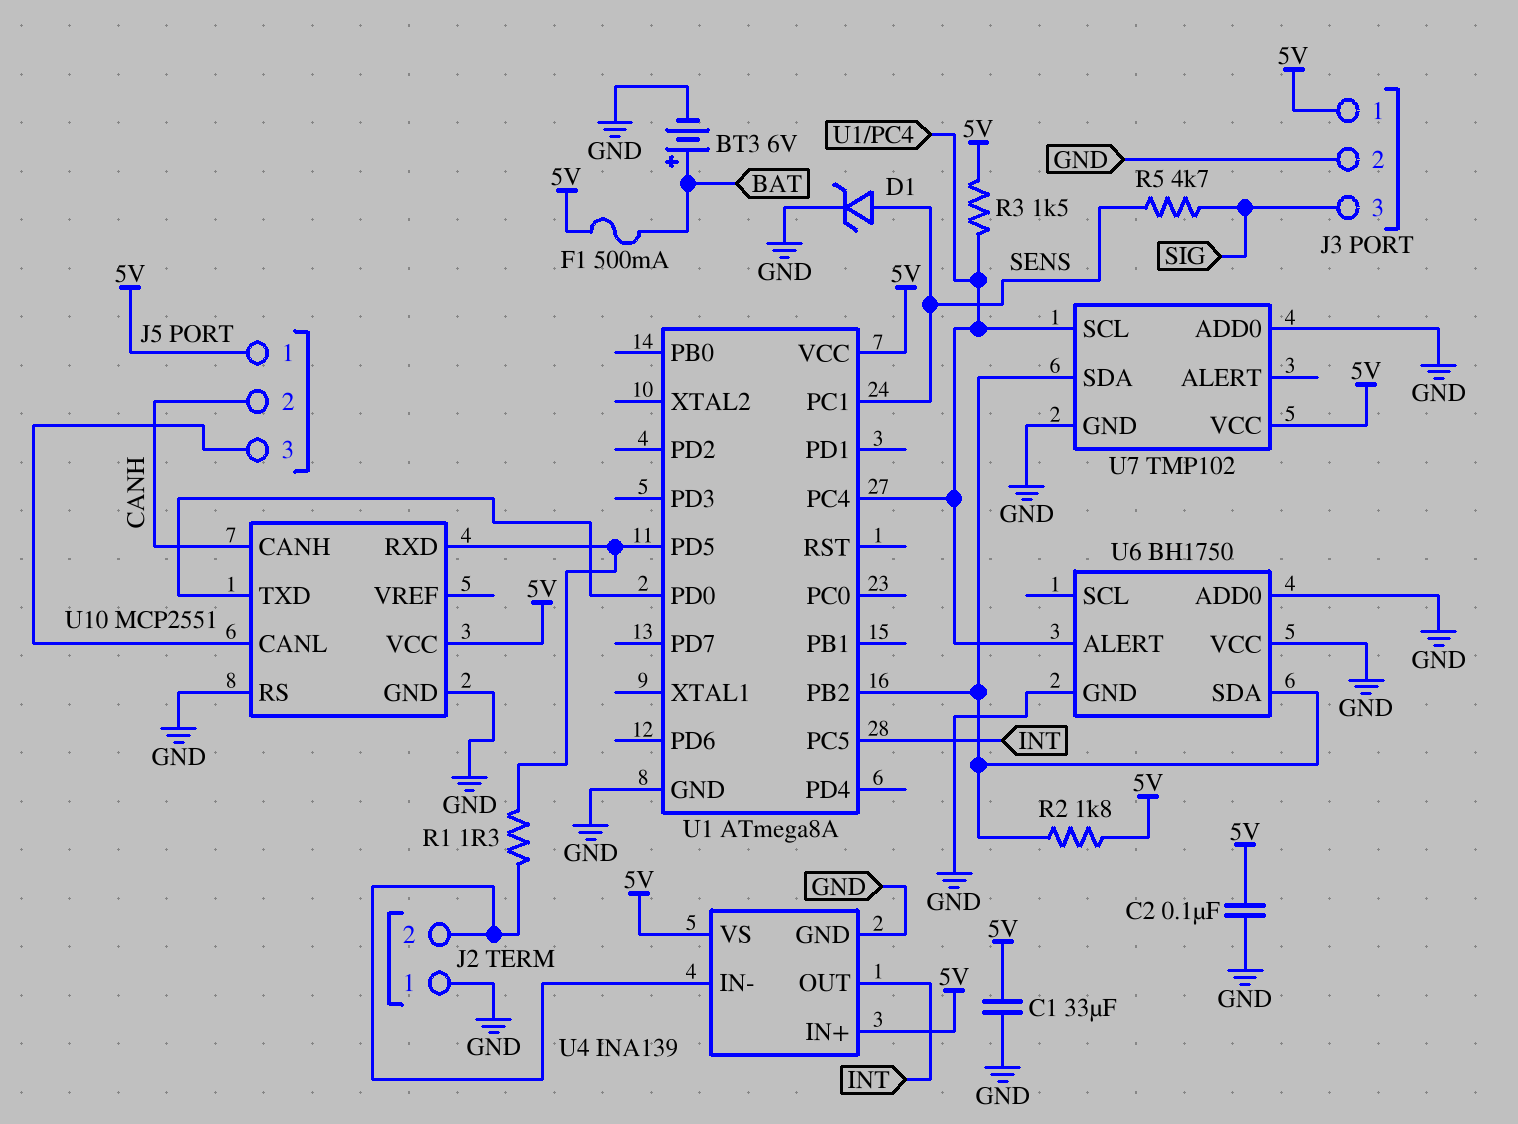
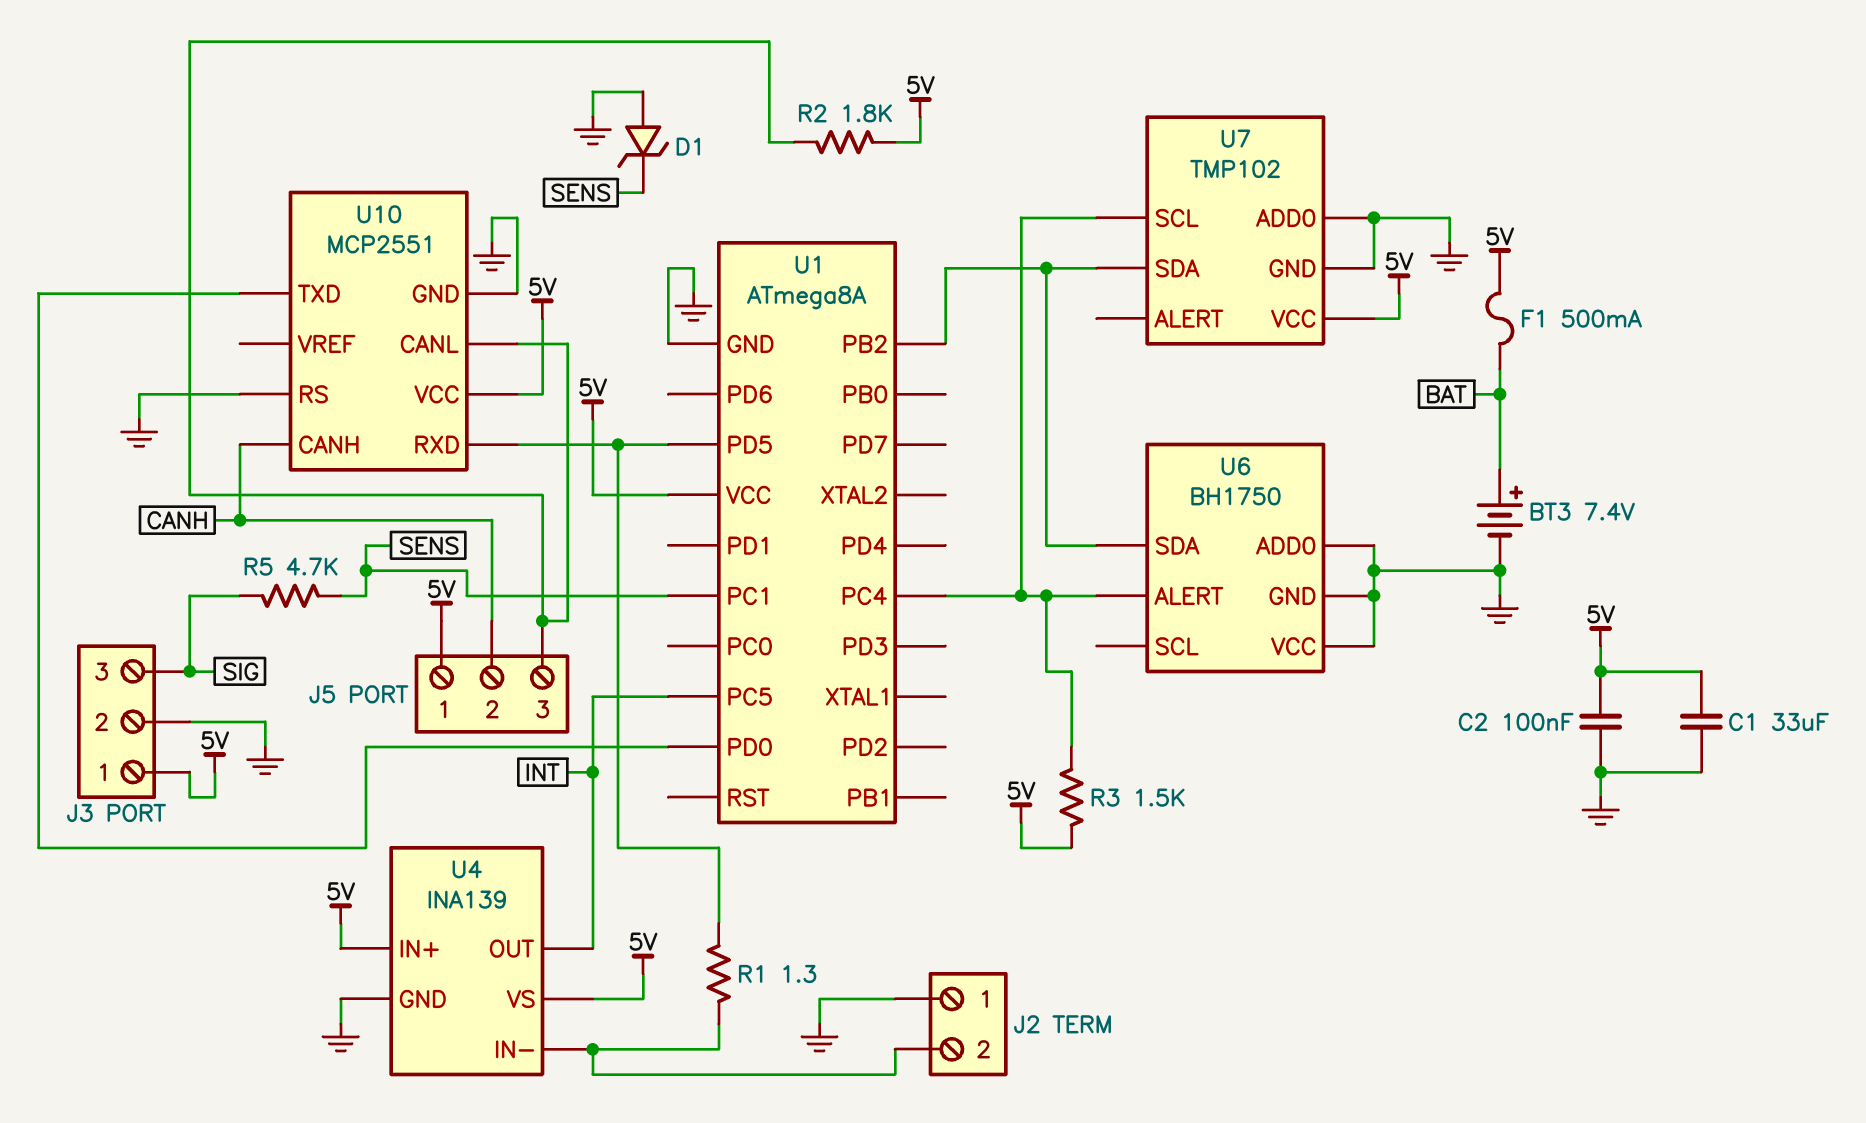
BT3: 6V (plus BAT, minus GND) -> 7.4V (plus BAT, minus GND)
D1: zener (A SENS, K GND) -> zener (A GND, K SENS)
R2: 1.8k (5V, U1/PB2) -> 1.8k (5V, J5/3)

